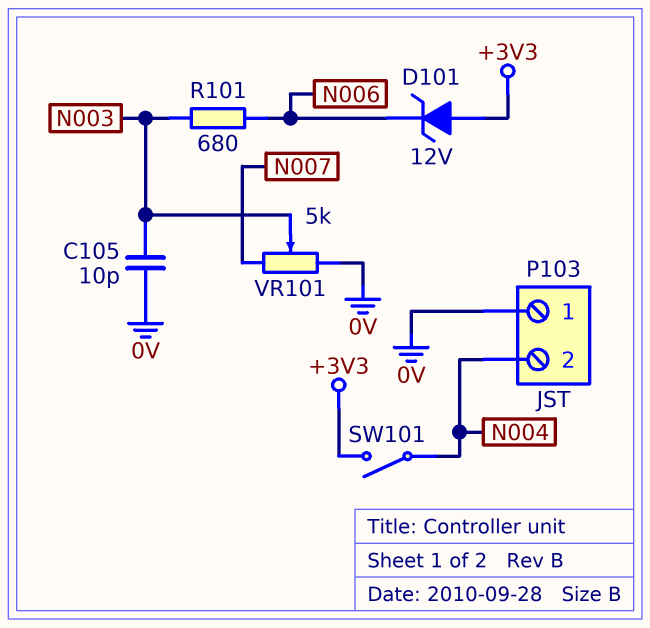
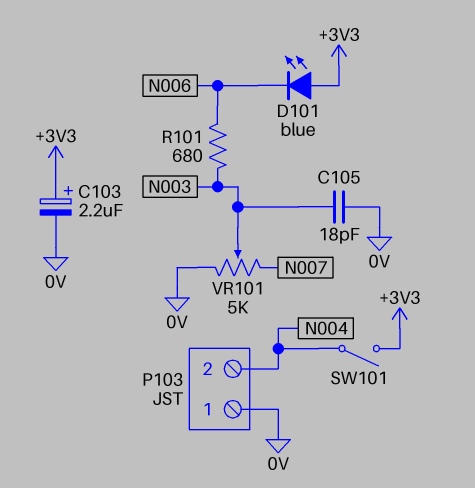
C103: none -> 2.2uF (plus +3V3, minus 0V)
C105: 10pF (0V, N003) -> 18pF (0V, N003)
D101: zener 12V (A +3V3, K N006) -> LED blue (A +3V3, K N006)

